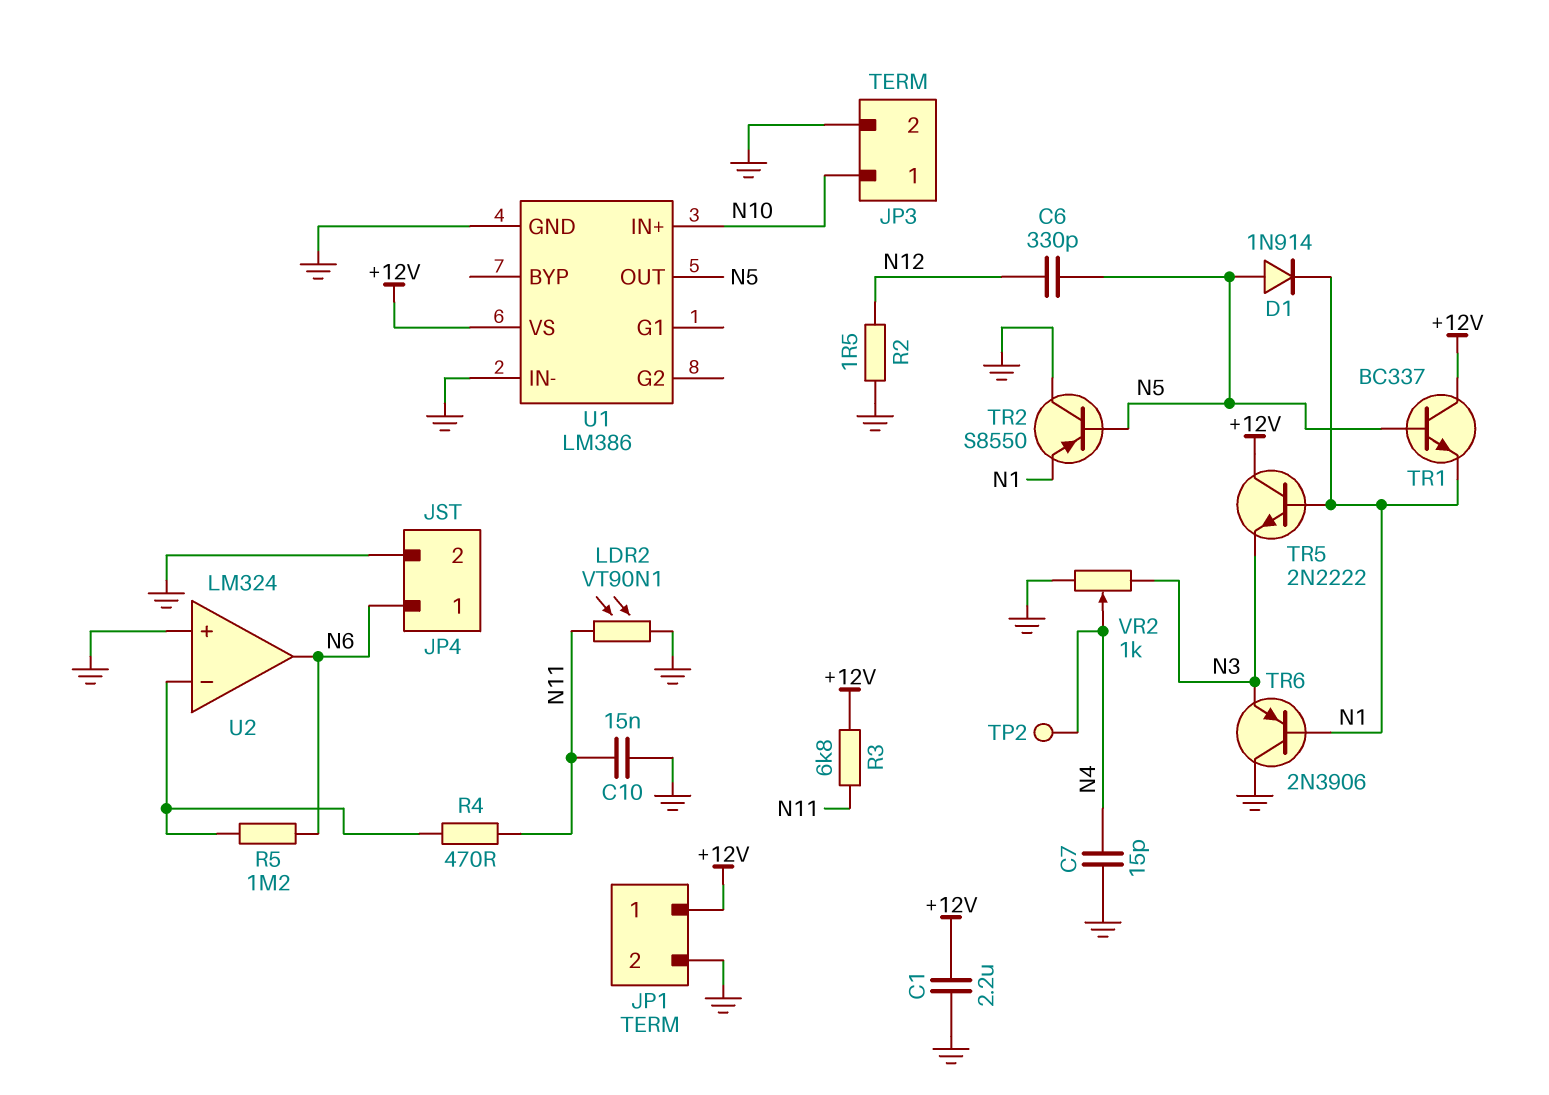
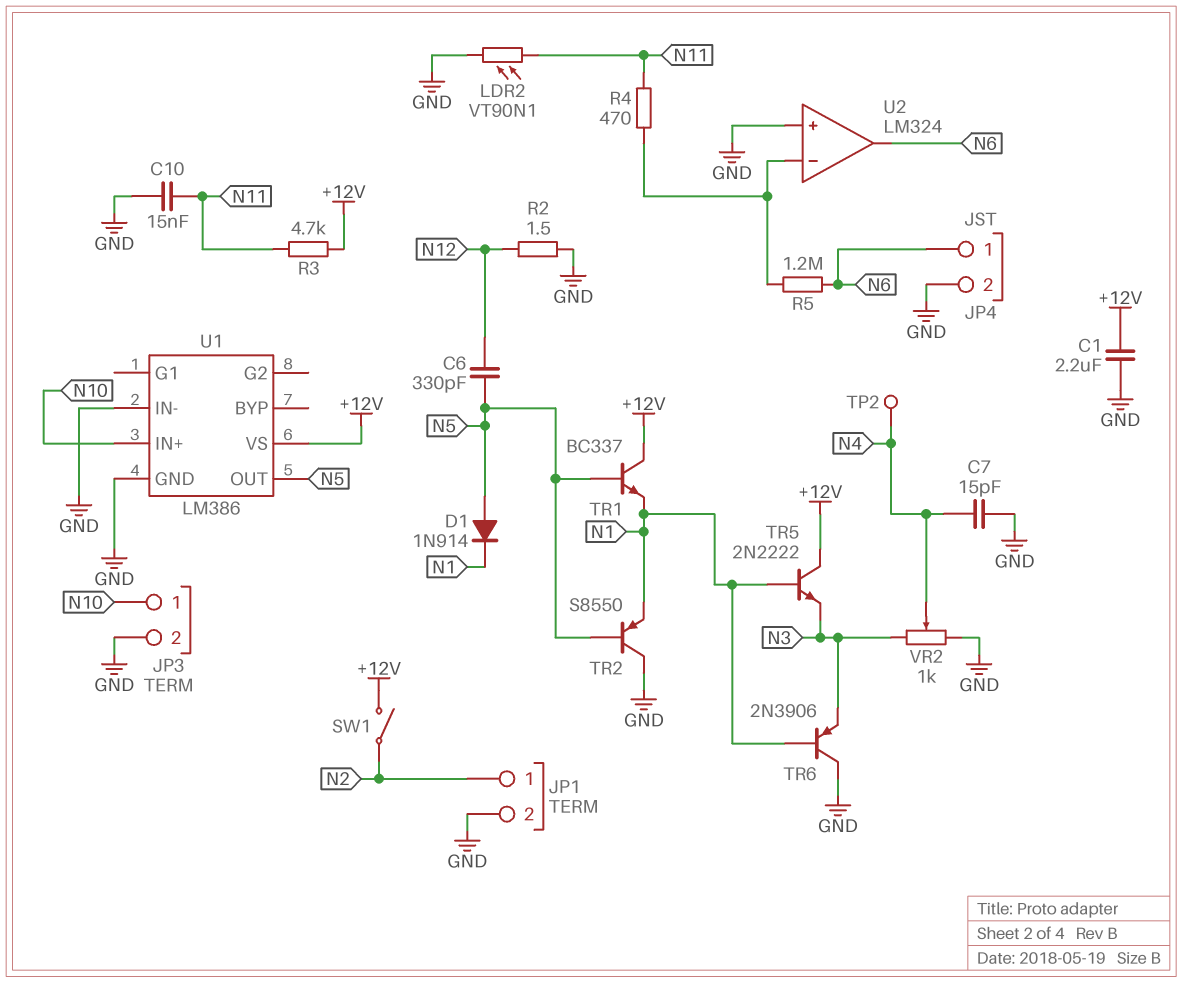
JP1 pin 1: +12V -> N2
R3: 6.8k (+12V, N11) -> 4.7k (+12V, N11)
SW1: none -> switch (+12V, N2)

